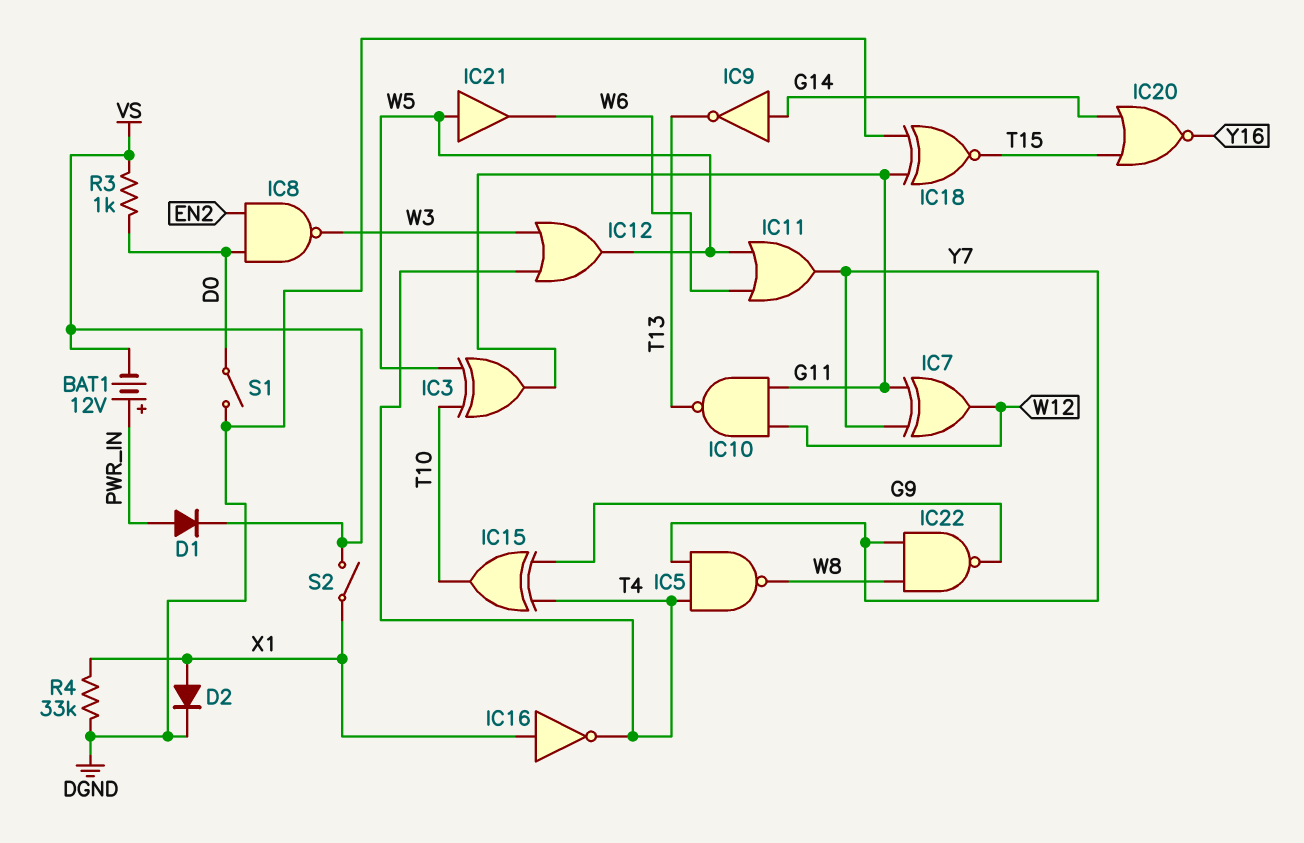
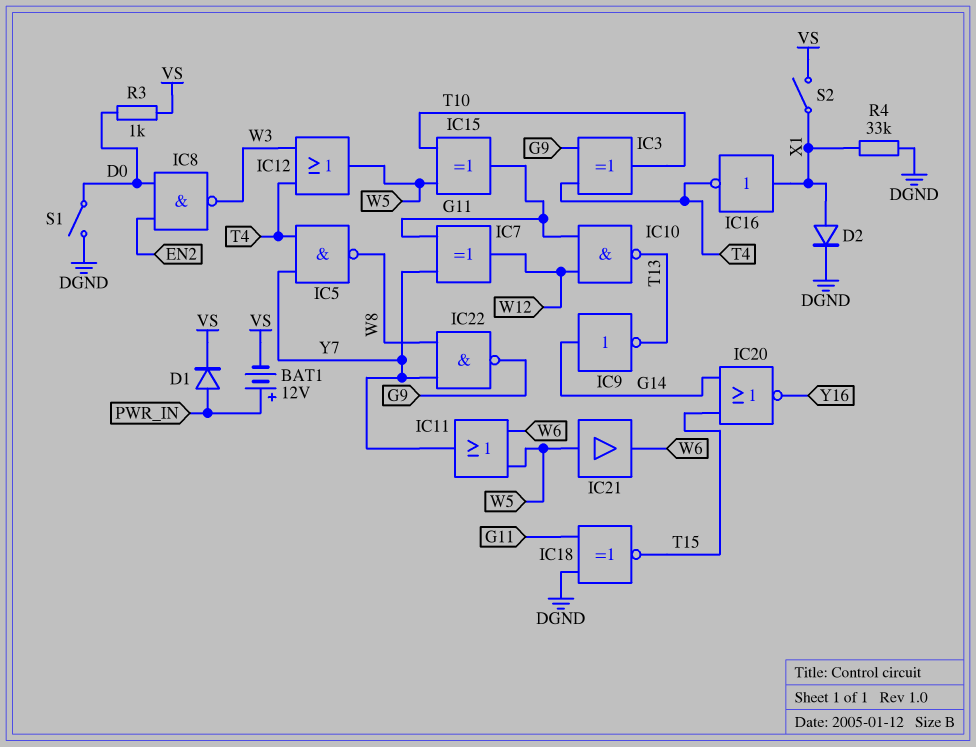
IC3: XOR (in T10, in W5, out G11) -> XOR (in G9, in T4, out T10)
IC15: XOR (in G9, in T4, out T10) -> XOR (in T10, in W5, out G11)

